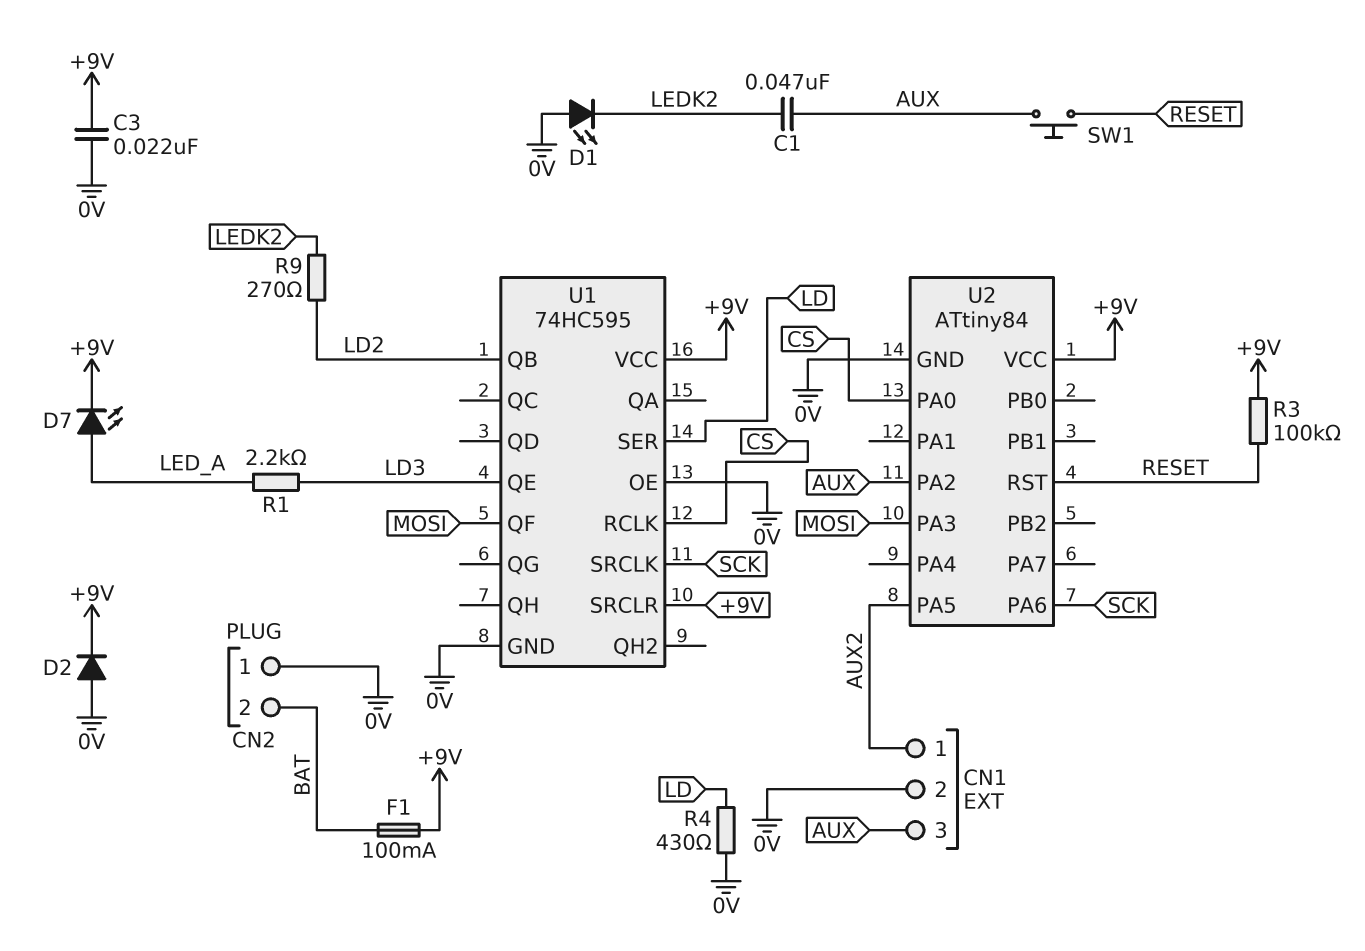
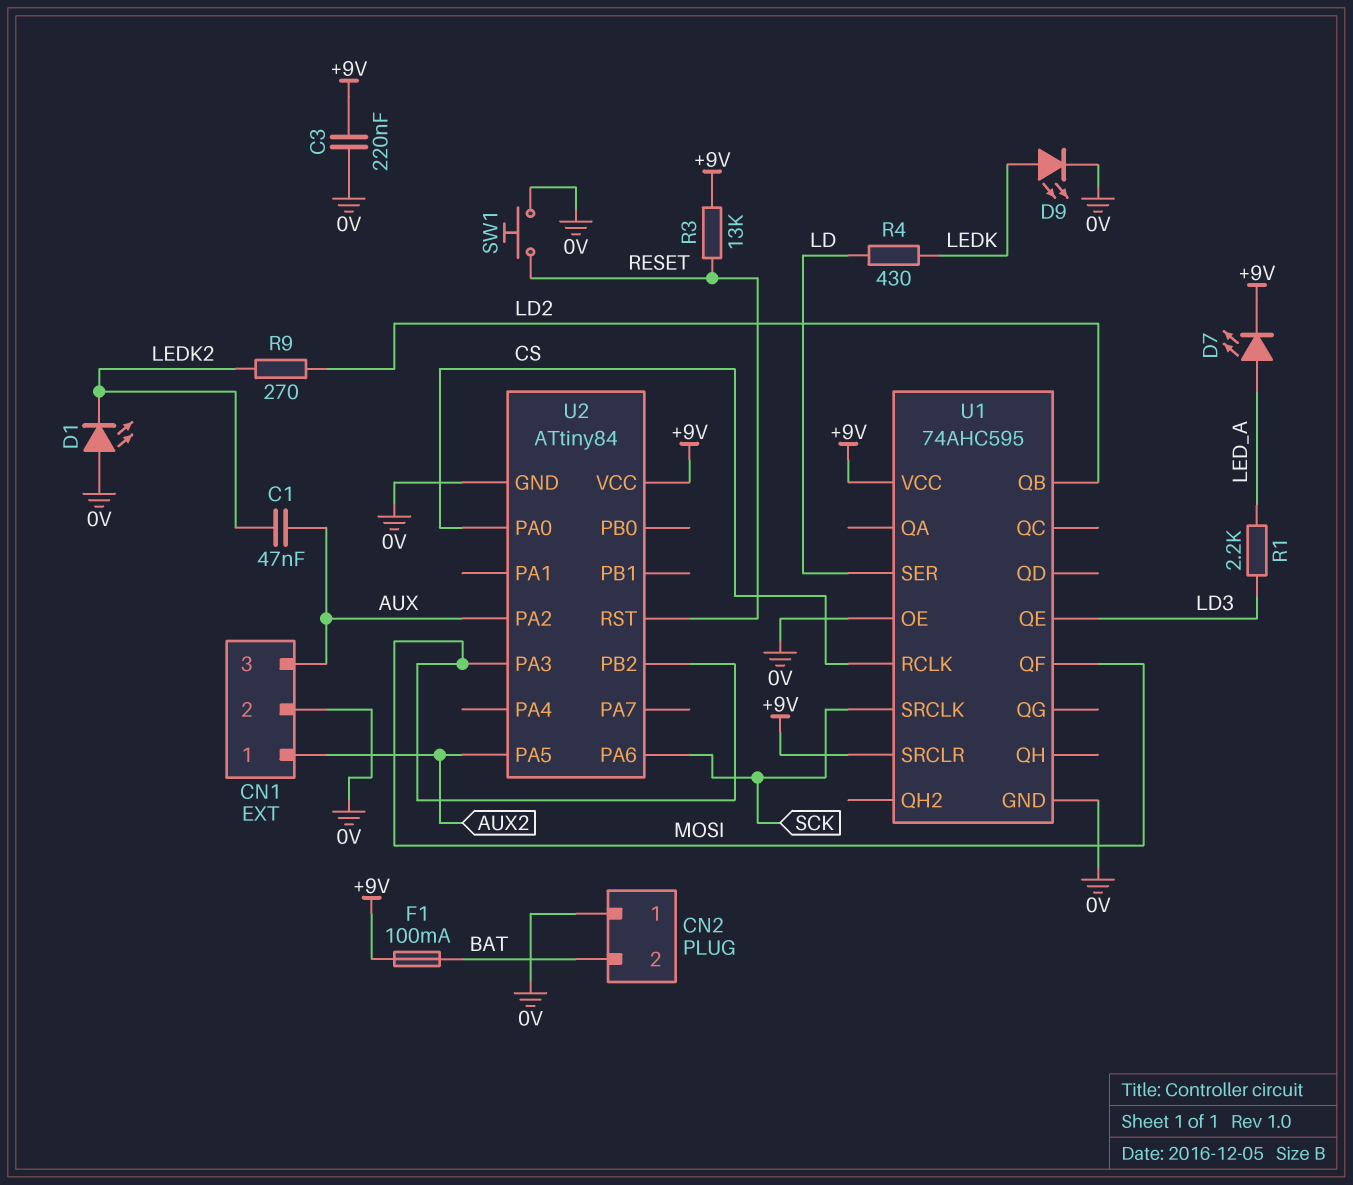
C3: 22nF (+9V, 0V) -> 220nF (+9V, 0V)
D2: diode (A 0V, K +9V) -> none
D9: none -> LED (A LEDK, K 0V)
R3: 100k (+9V, RESET) -> 13k (+9V, RESET)
R4: 430 (0V, LD) -> 430 (LD, LEDK)
SW1: button (AUX, RESET) -> button (0V, RESET)
U1: 74HC595 -> 74AHC595
U2 pin PB2: none -> MOSI

